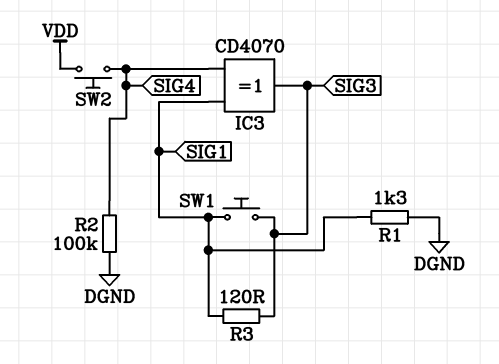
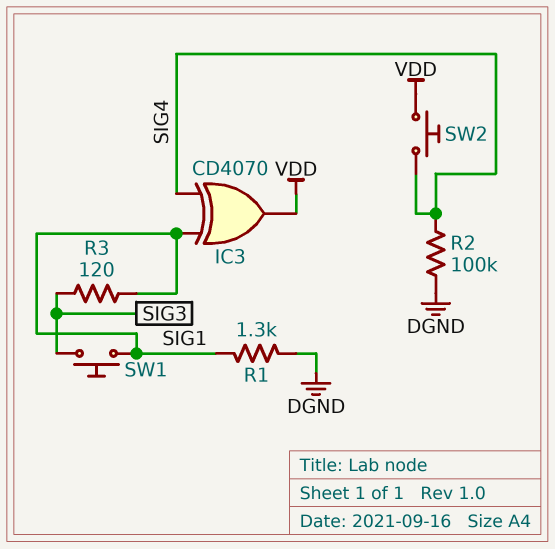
IC3: XOR CD4070 (in SIG1, in SIG4, out SIG3) -> XOR CD4070 (in SIG1, in SIG4, out VDD)

